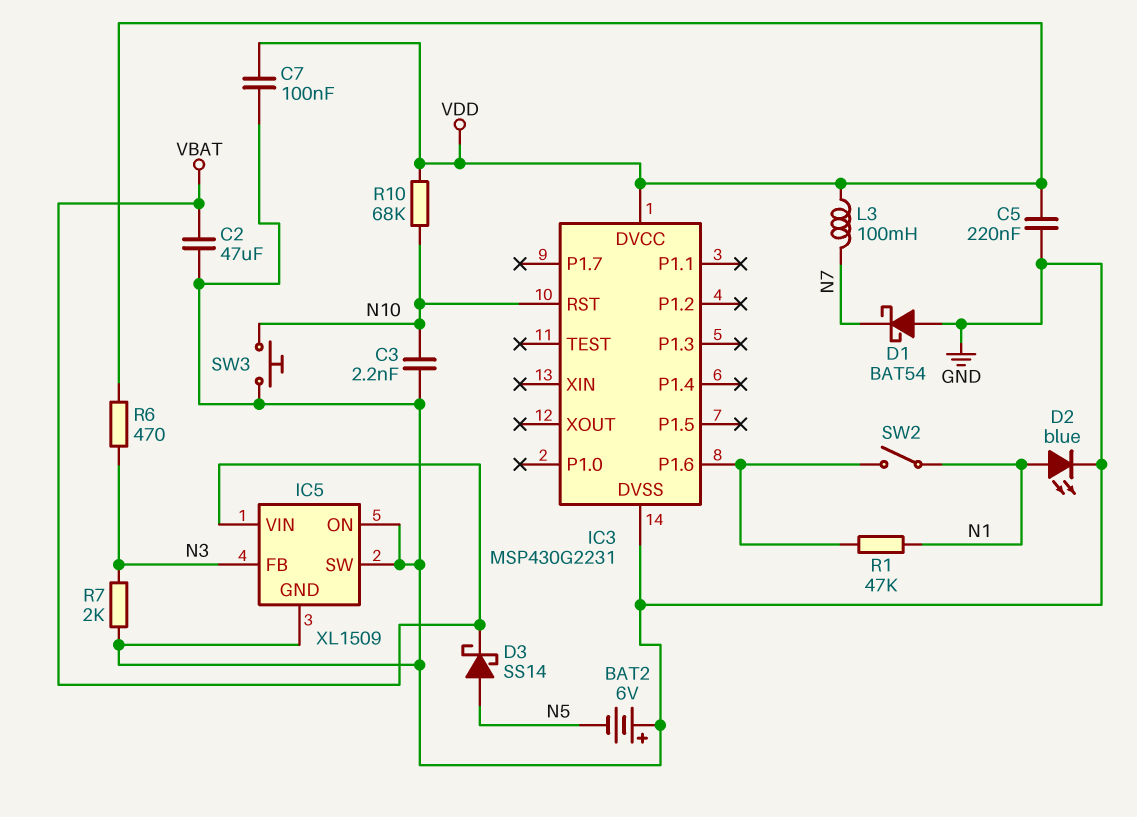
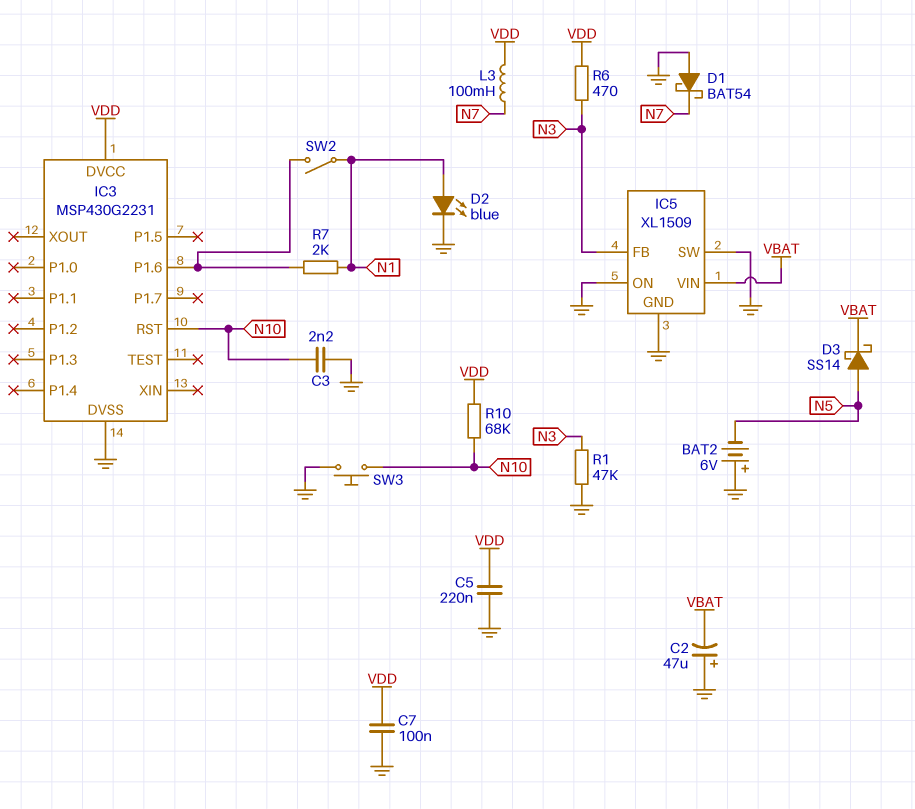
C2: 47uF (GND, VBAT) -> 47uF (plus GND, minus VBAT)
R1: 47k (IC3/P1.6, N1) -> 47k (GND, N3)
R7: 2k (GND, N3) -> 2k (IC3/P1.6, N1)

